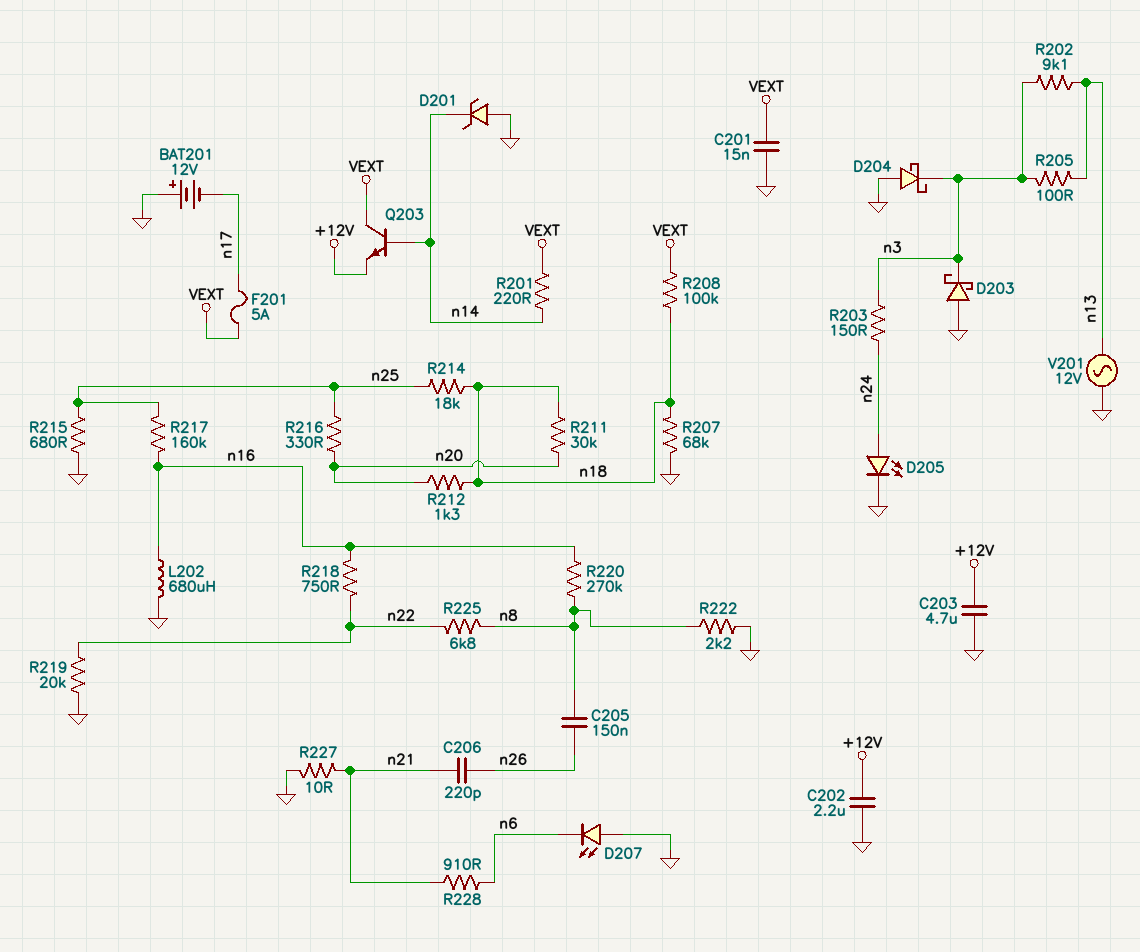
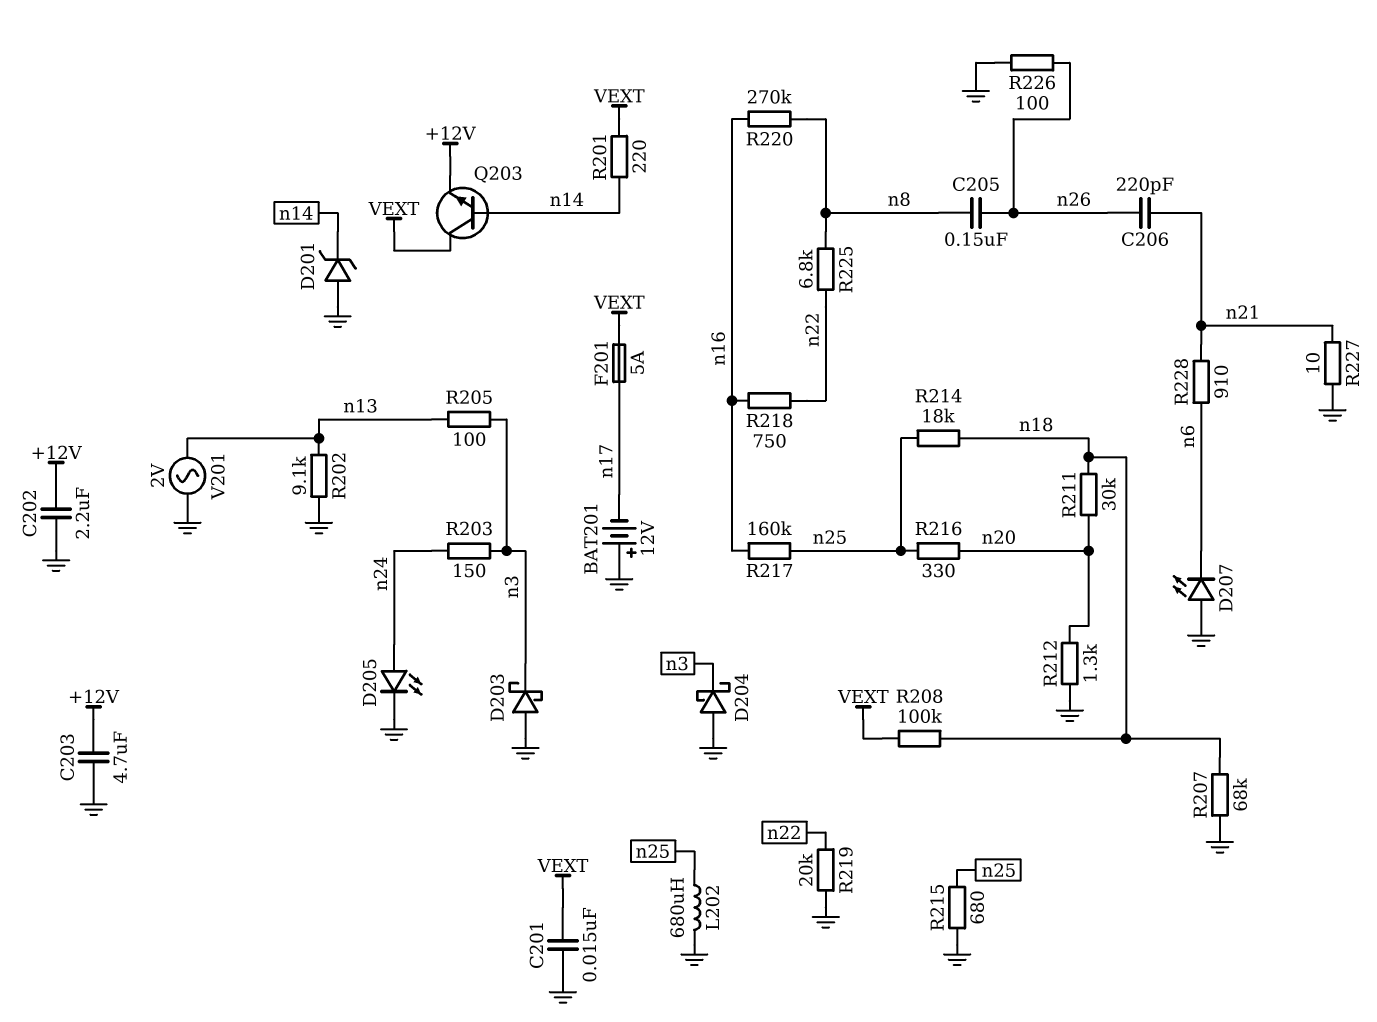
L202: 680uH (GND, n16) -> 680uH (GND, n25)
R202: 9.1k (n3, n13) -> 9.1k (GND, n13)
R212: 1.3k (n18, n20) -> 1.3k (GND, n20)
R222: 2.2k (GND, n8) -> none
R226: none -> 100 (GND, n26)
V201: AC 12V (GND, n13) -> AC 2V (GND, n13)

